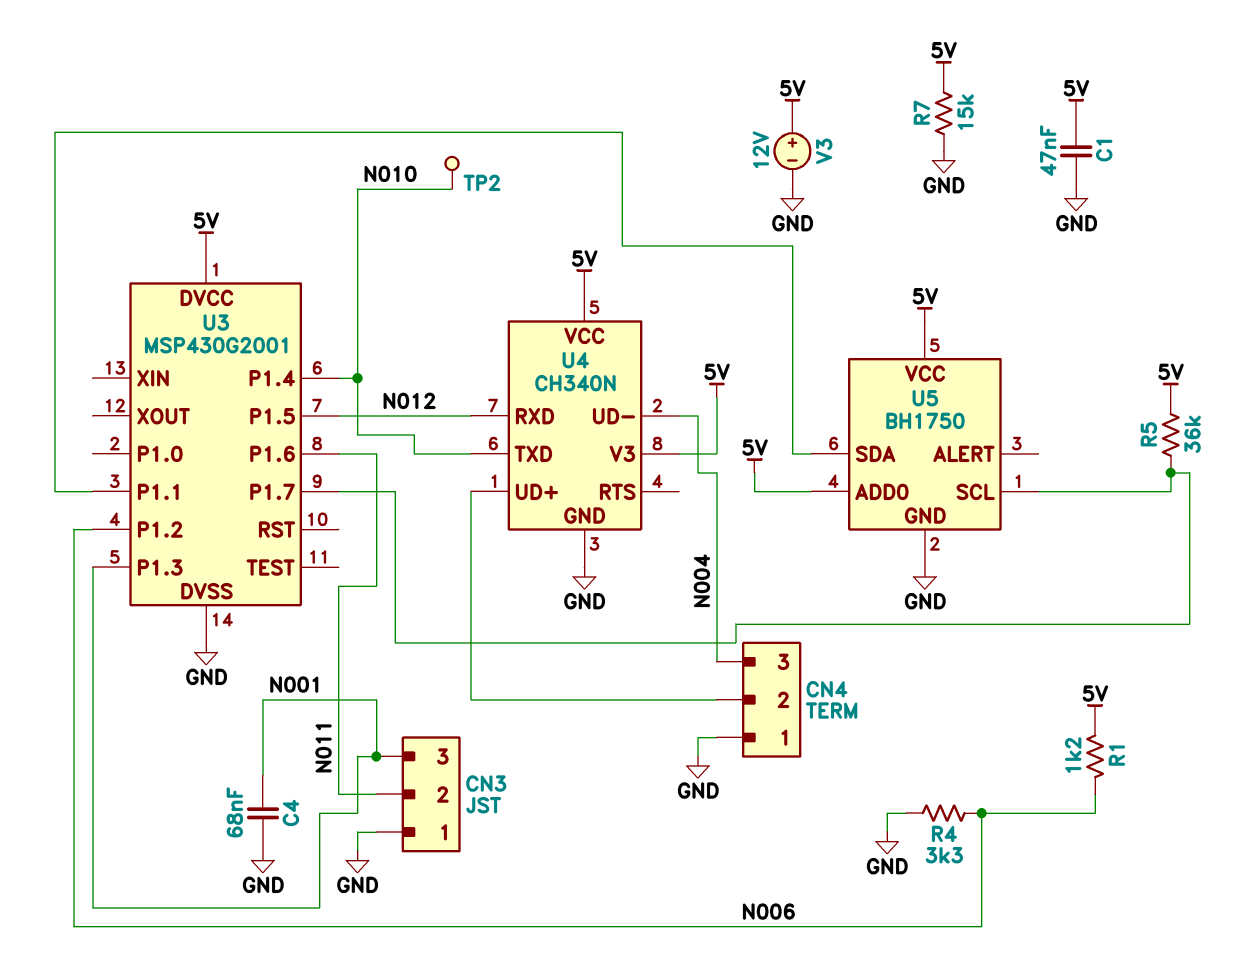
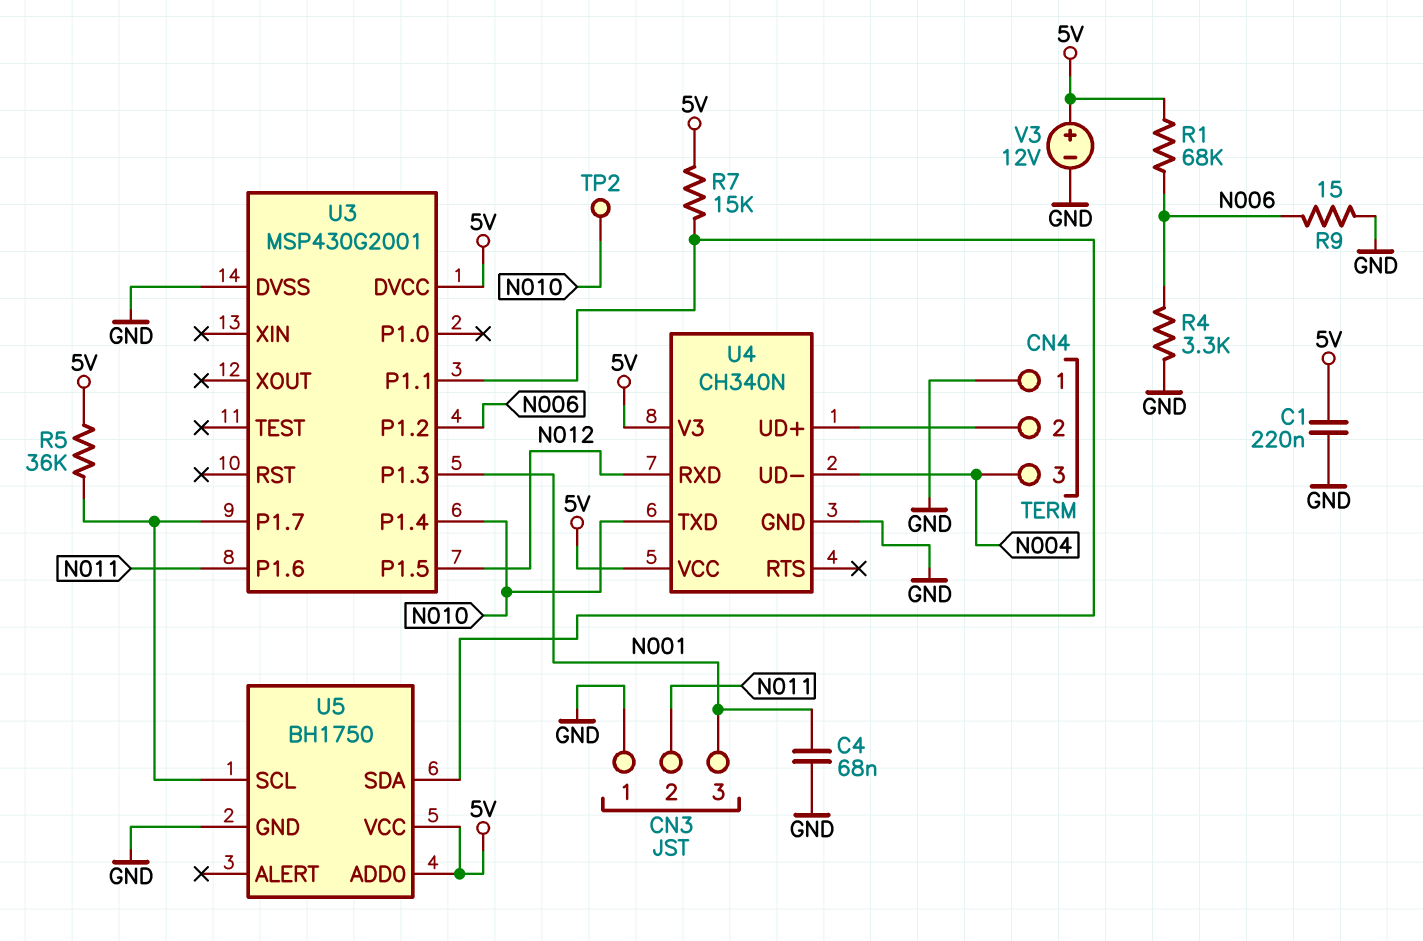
C1: 47nF (5V, GND) -> 220nF (5V, GND)
R1: 1.2k (5V, N006) -> 68k (5V, N006)
R7: 15k (5V, GND) -> 15k (5V, U3/P1.1)
R9: none -> 15 (GND, N006)

